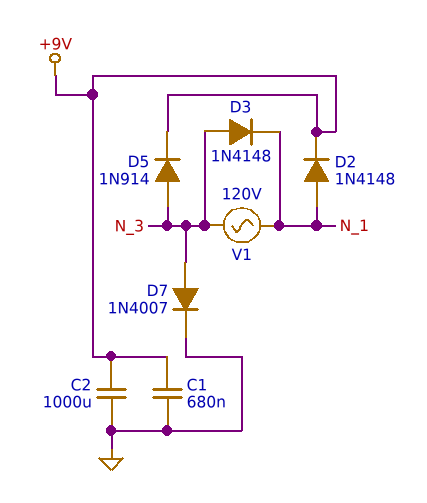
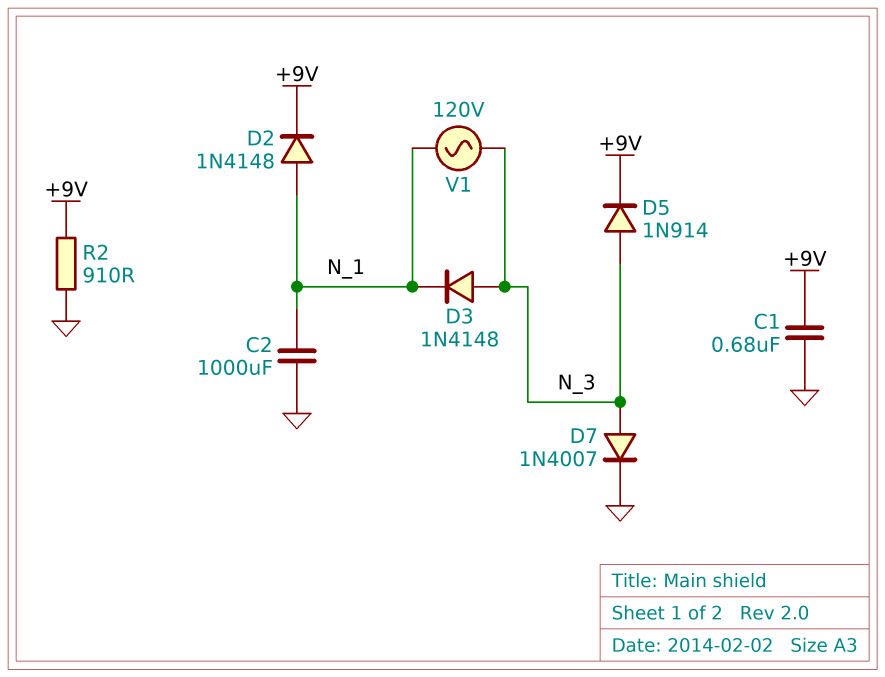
C2: 1000uF (+9V, GND) -> 1000uF (GND, N_1)
R2: none -> 910 (+9V, GND)

